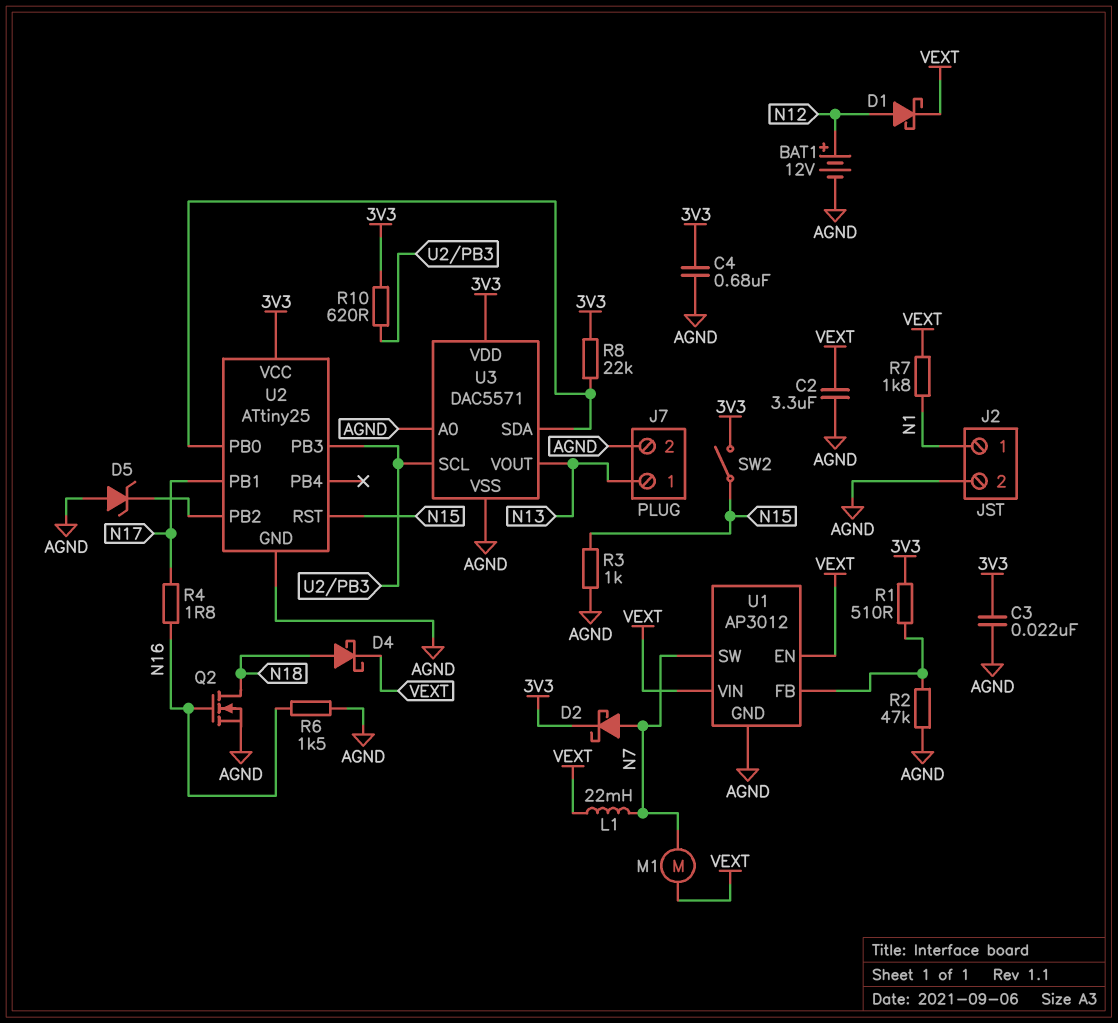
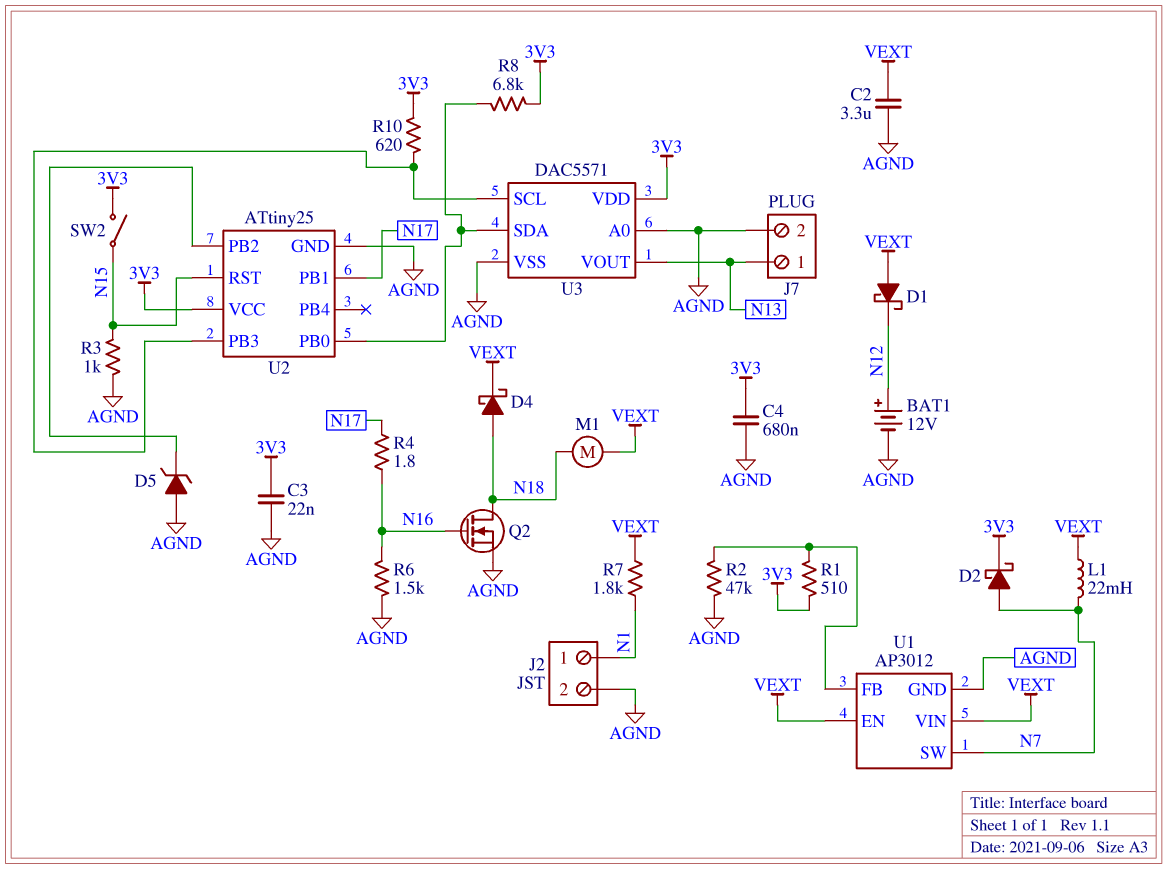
D1: schottky (A N12, K VEXT) -> schottky (A VEXT, K N12)
M1: motor (N7, VEXT) -> motor (N18, VEXT)
R8: 22k (3V3, U2/PB0) -> 6.8k (3V3, U2/PB0)

